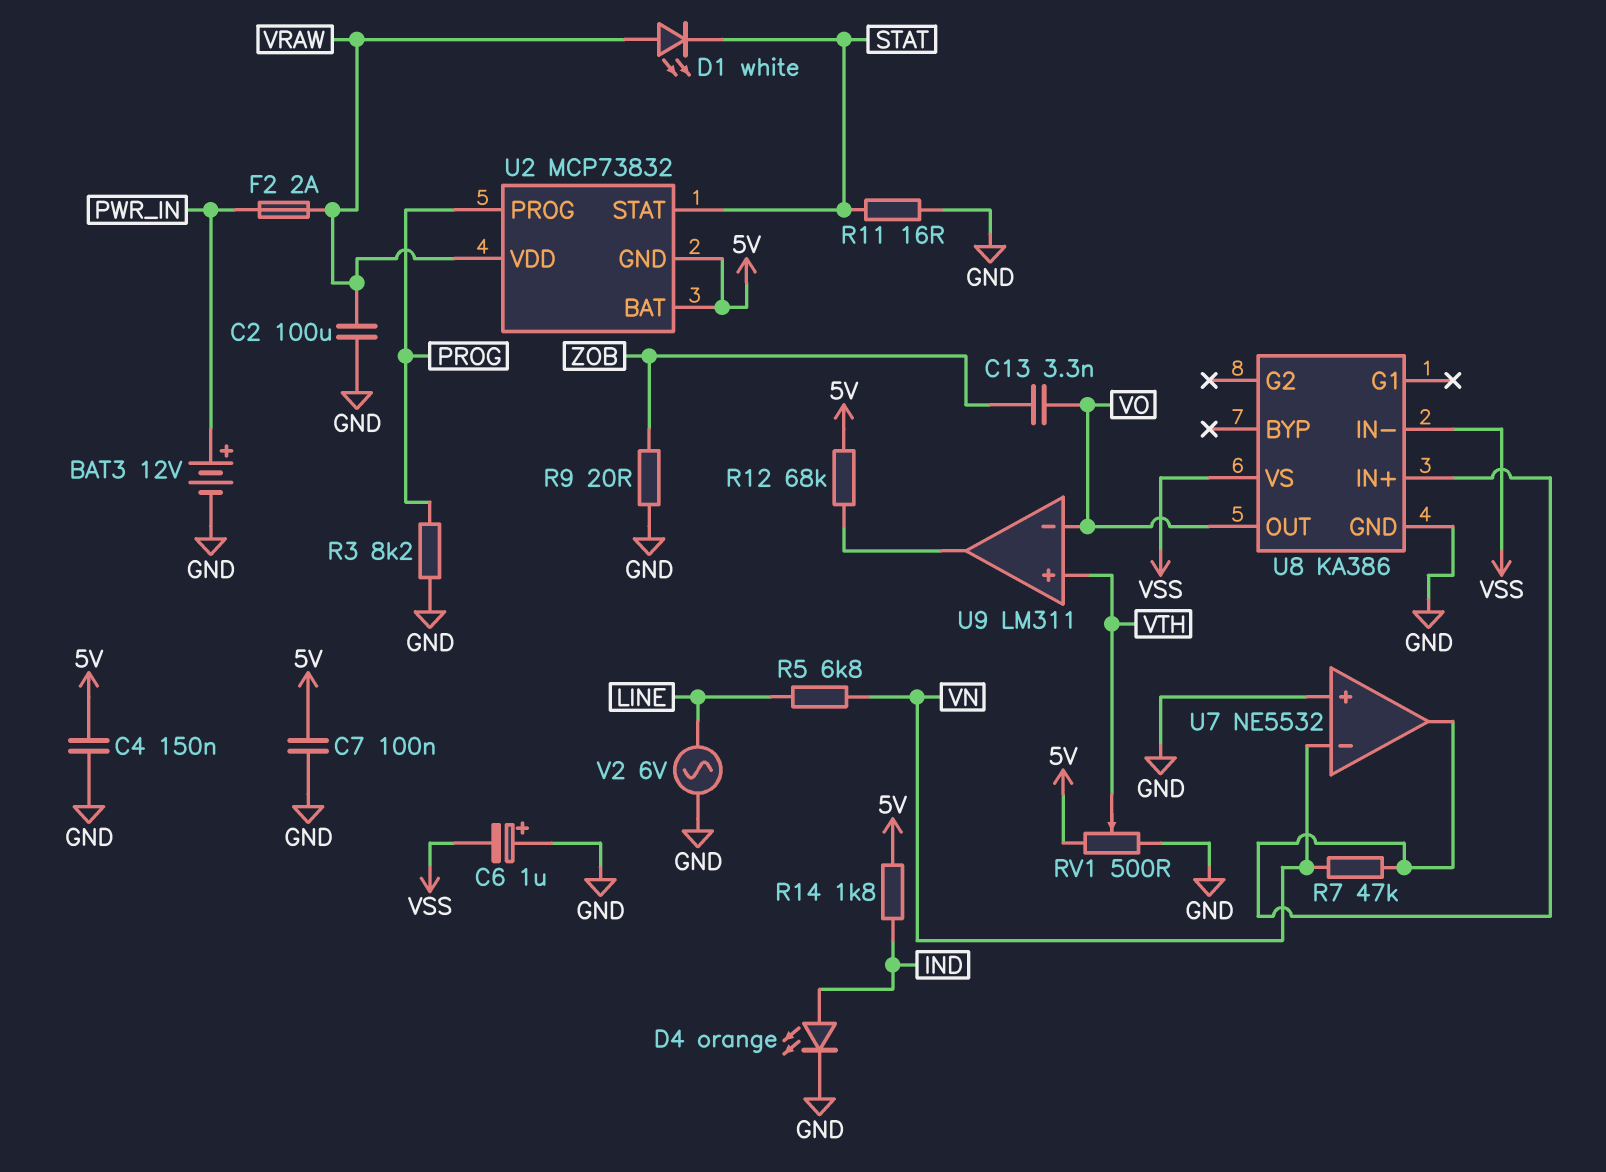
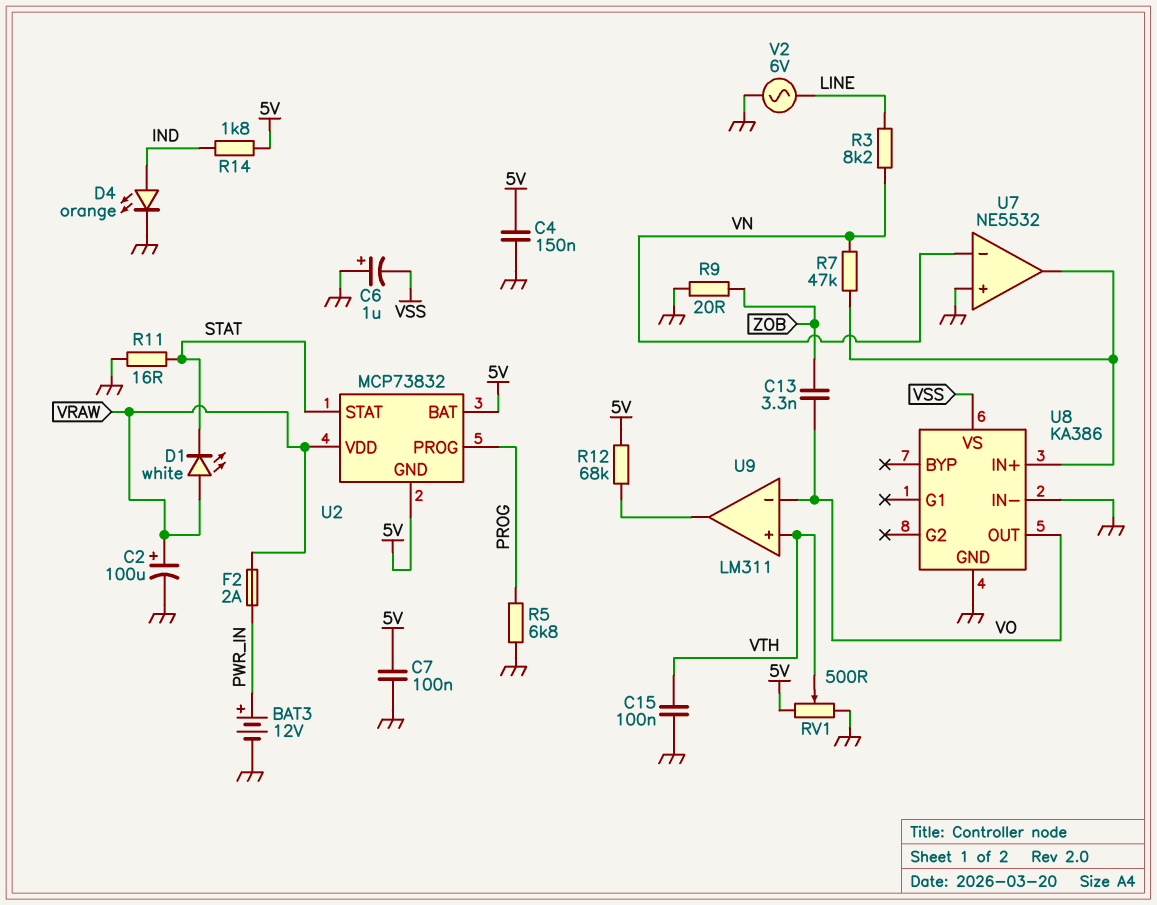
C2: 100uF (GND, VRAW) -> 100uF (plus VRAW, minus GND)
C15: none -> 100nF (GND, VTH)
R3: 8.2k (GND, PROG) -> 8.2k (LINE, VN)
R5: 6.8k (LINE, VN) -> 6.8k (GND, PROG)
U8 pin IN-: VSS -> GND

